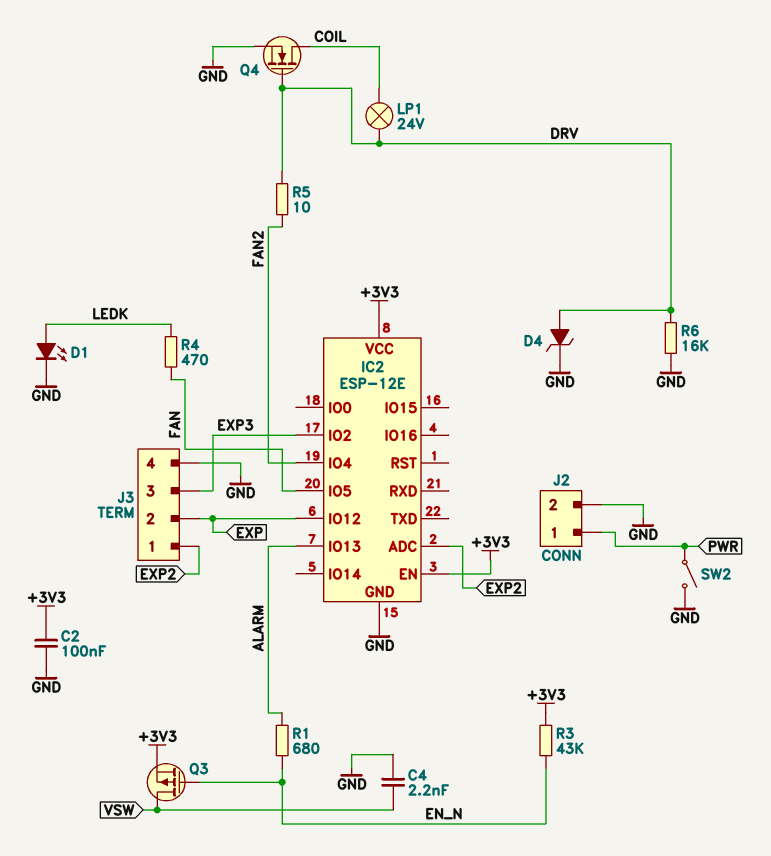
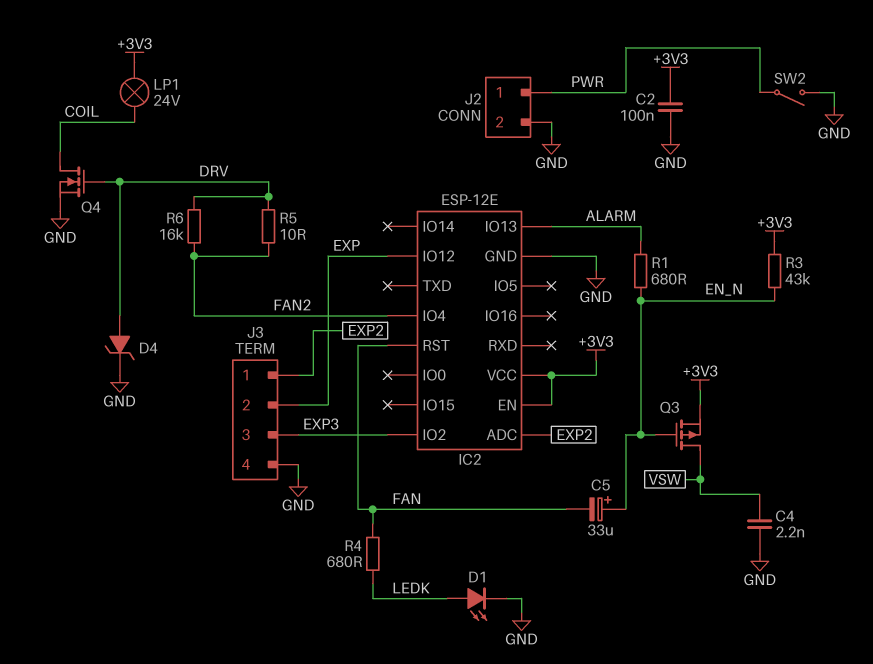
C5: none -> 33uF (plus EN_N, minus FAN)
IC2 pin IO5: FAN -> none
IC2 pin RST: none -> FAN
LP1: lamp 24V (COIL, DRV) -> lamp 24V (+3V3, COIL)
R4: 470 (FAN, LEDK) -> 680 (FAN, LEDK)
R6: 16k (DRV, GND) -> 16k (DRV, FAN2)

